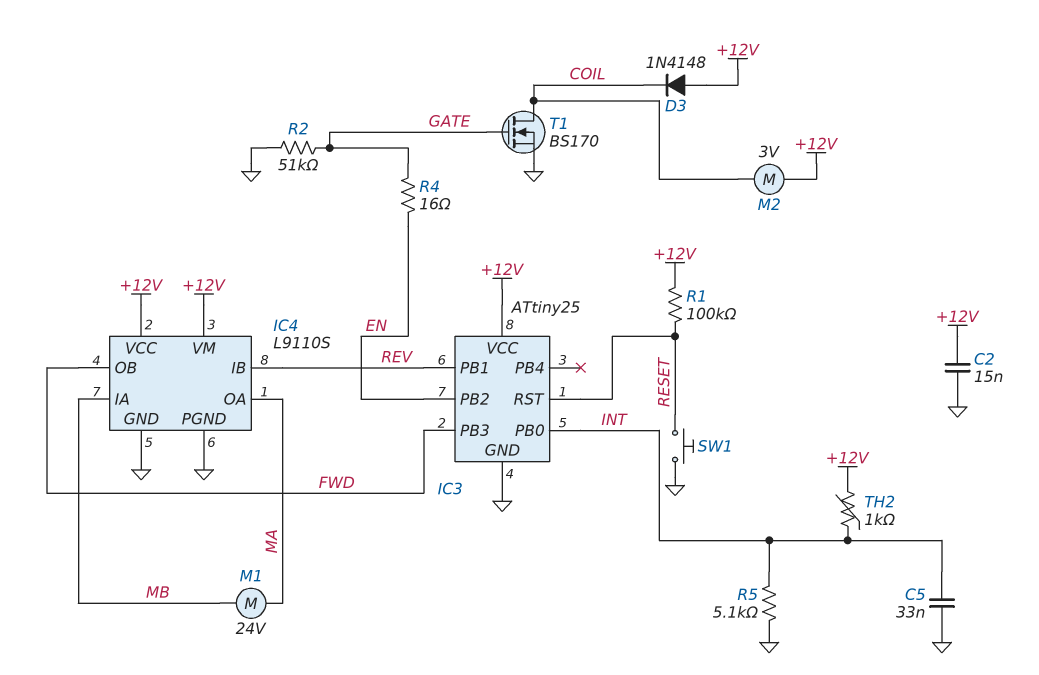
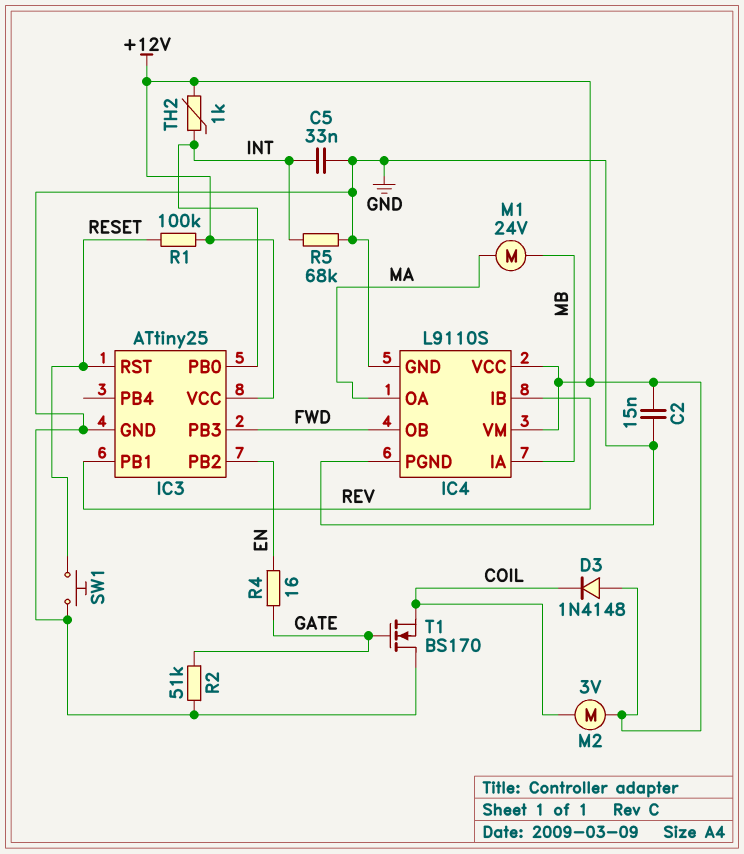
R5: 5.1k (GND, INT) -> 68k (GND, INT)
T1: NMOS BS170 (G GATE, D COIL, S GND) -> NMOS BS170 (G GATE, D GND, S COIL)

